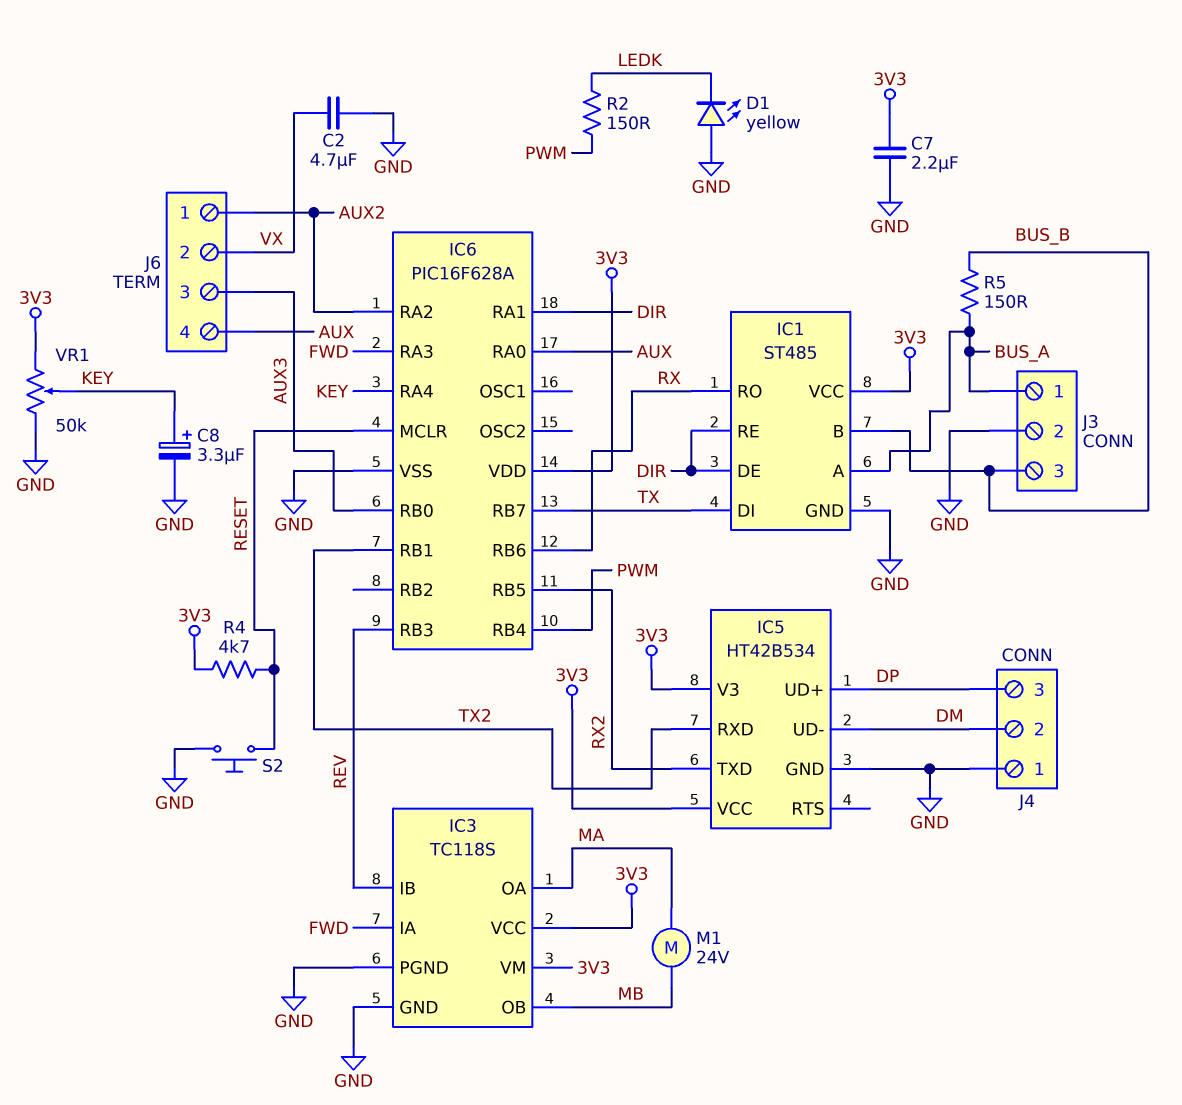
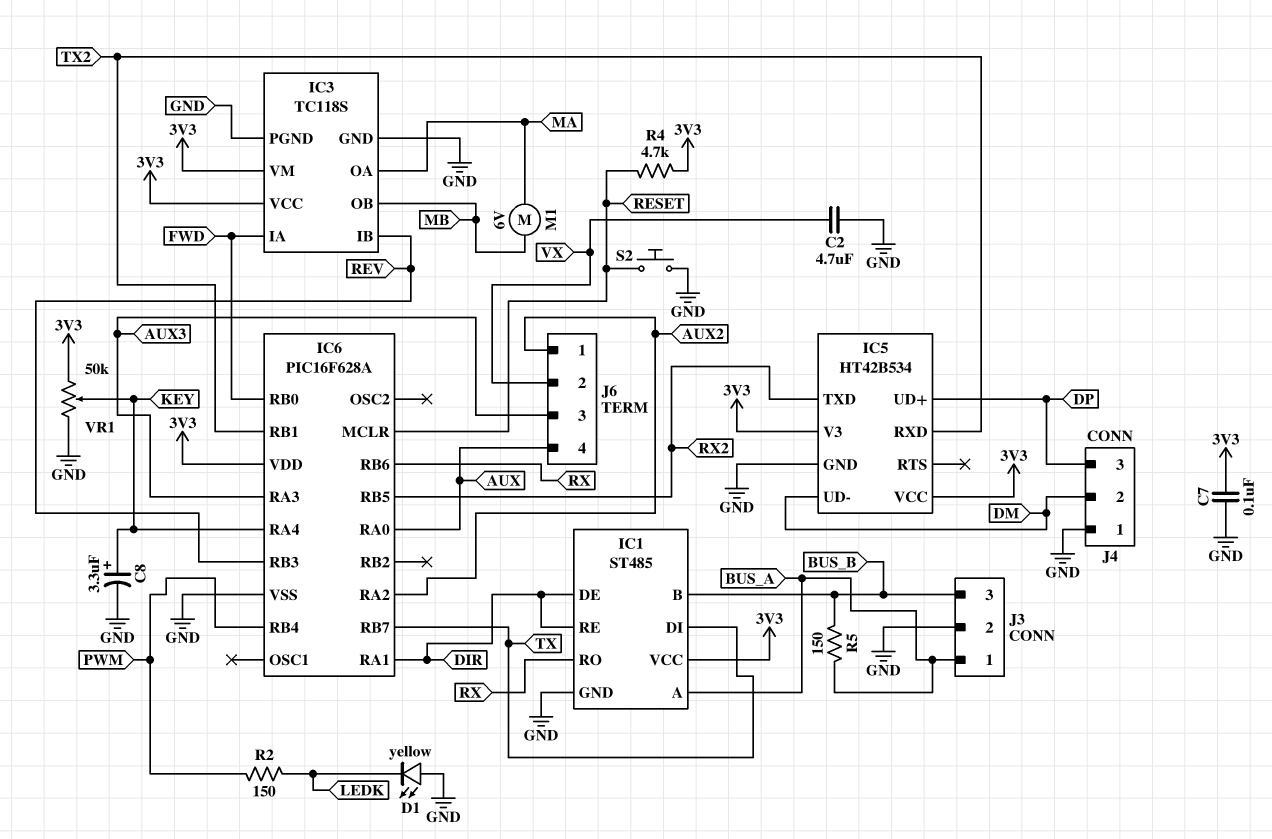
C7: 2.2uF (3V3, GND) -> 100nF (3V3, GND)
IC6 pin RA3: FWD -> AUX3
IC6 pin RB0: AUX3 -> FWD
M1: motor 24V (MA, MB) -> motor 6V (MA, MB)

